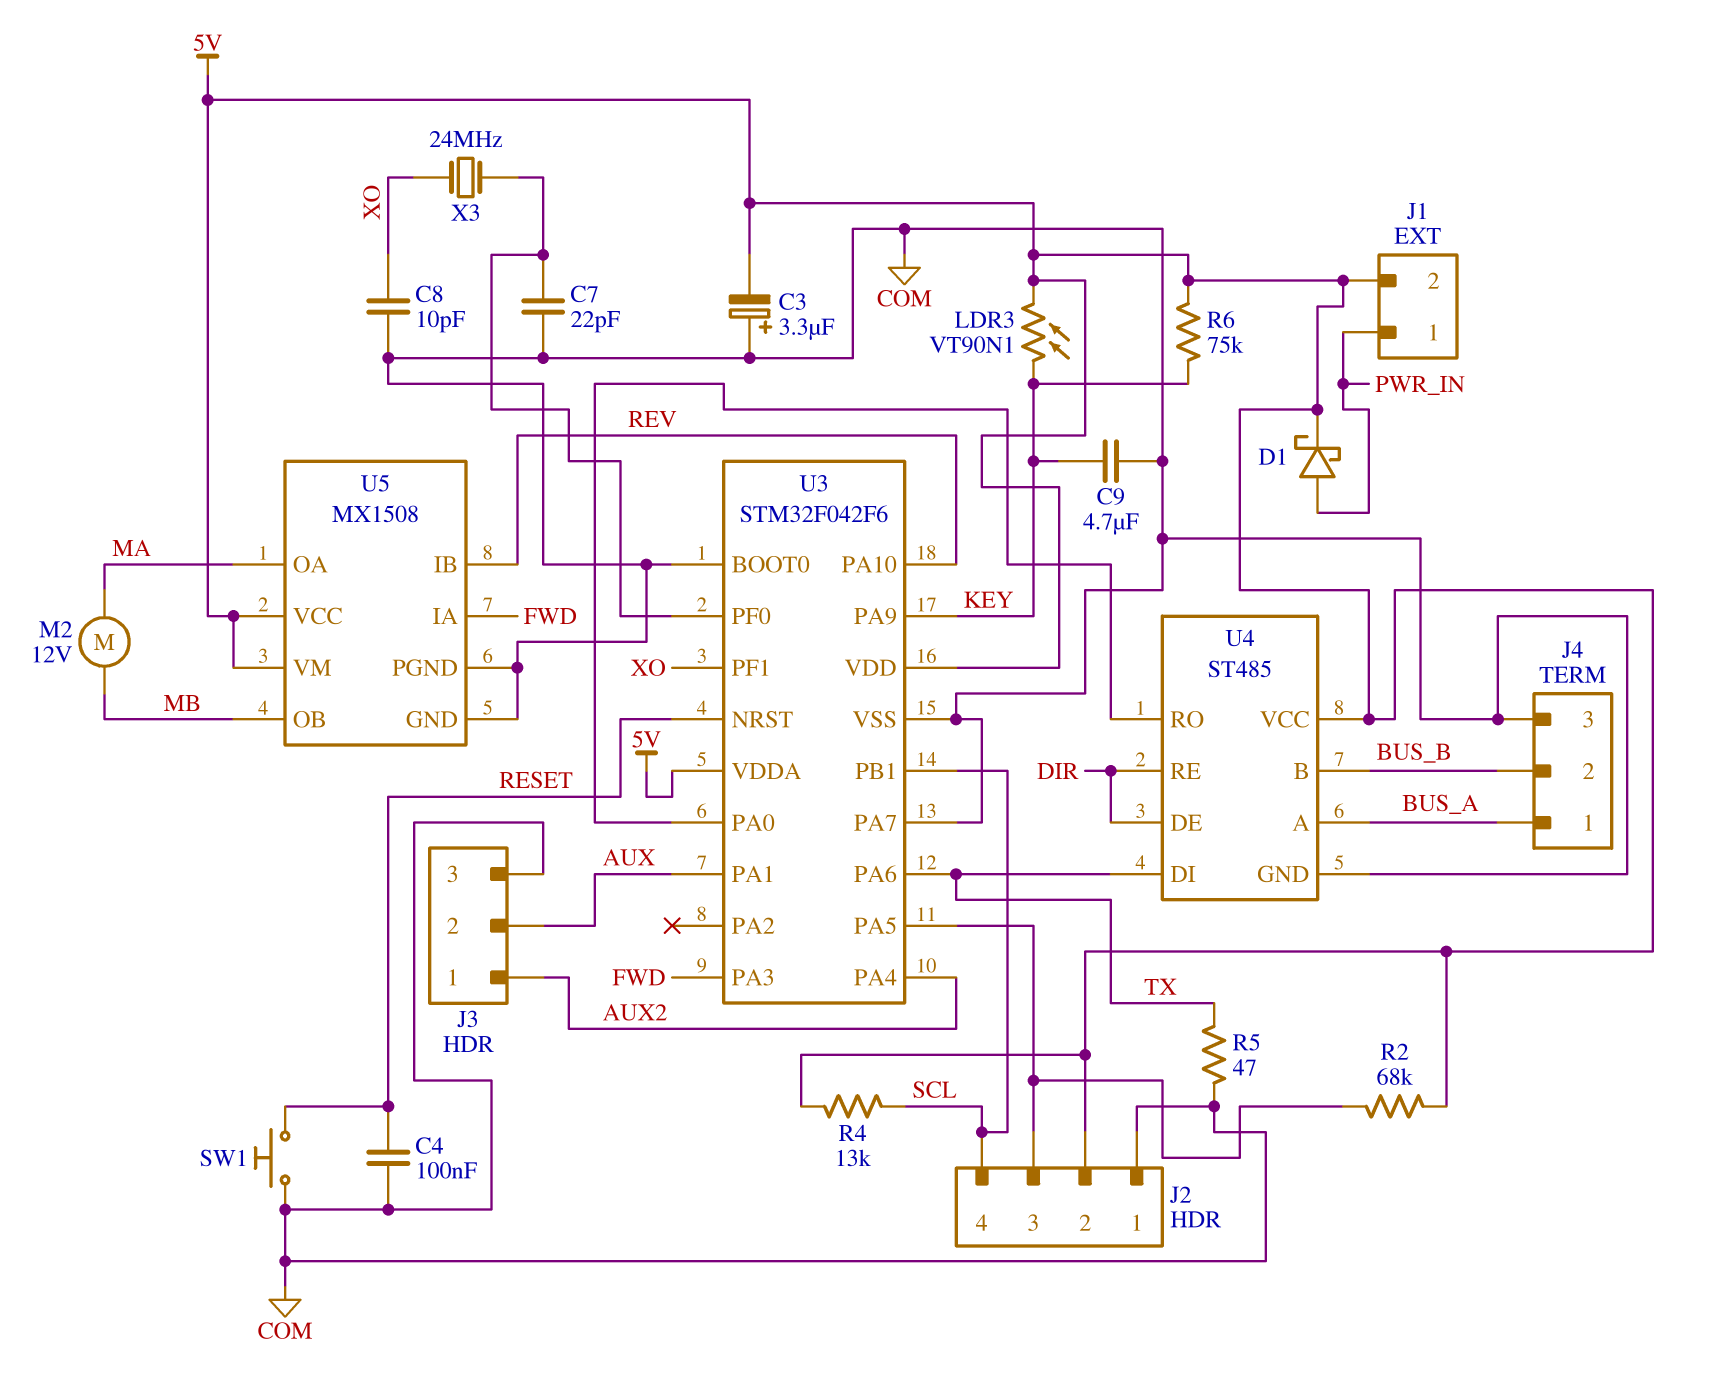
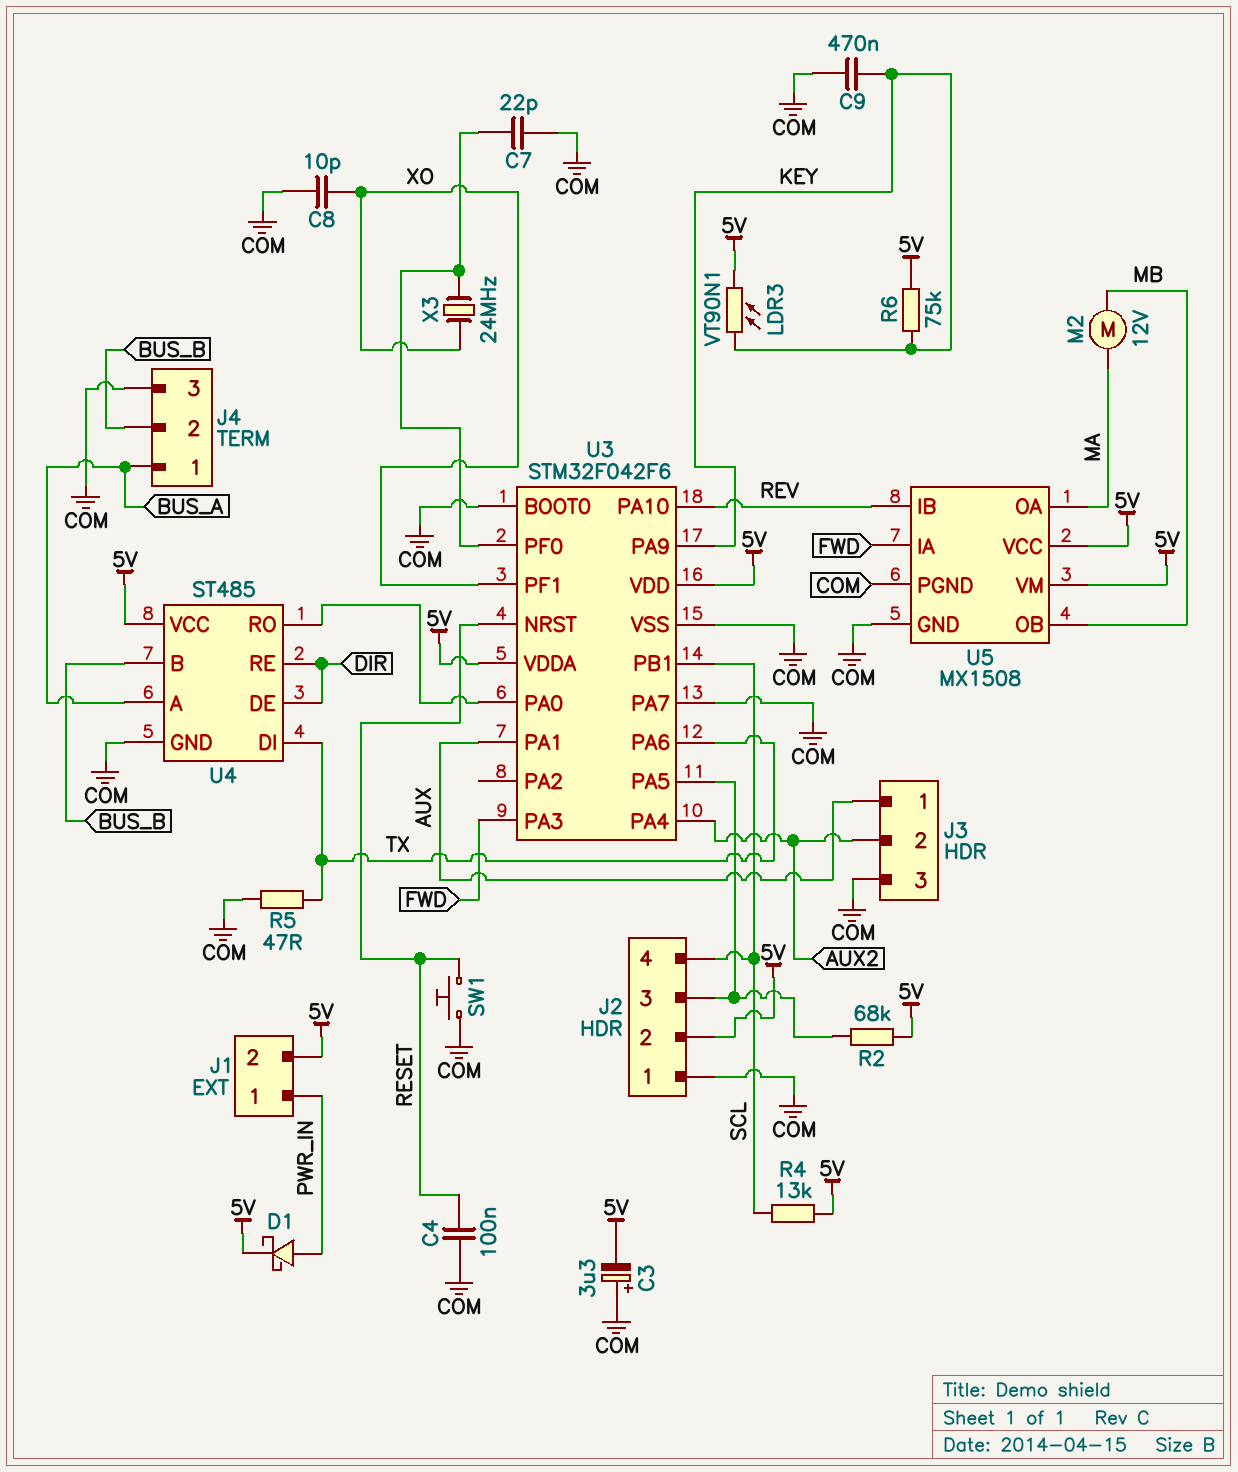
C9: 4.7uF (COM, KEY) -> 470nF (COM, KEY)
J3 pin 1: AUX2 -> AUX
J3 pin 2: AUX -> AUX2

